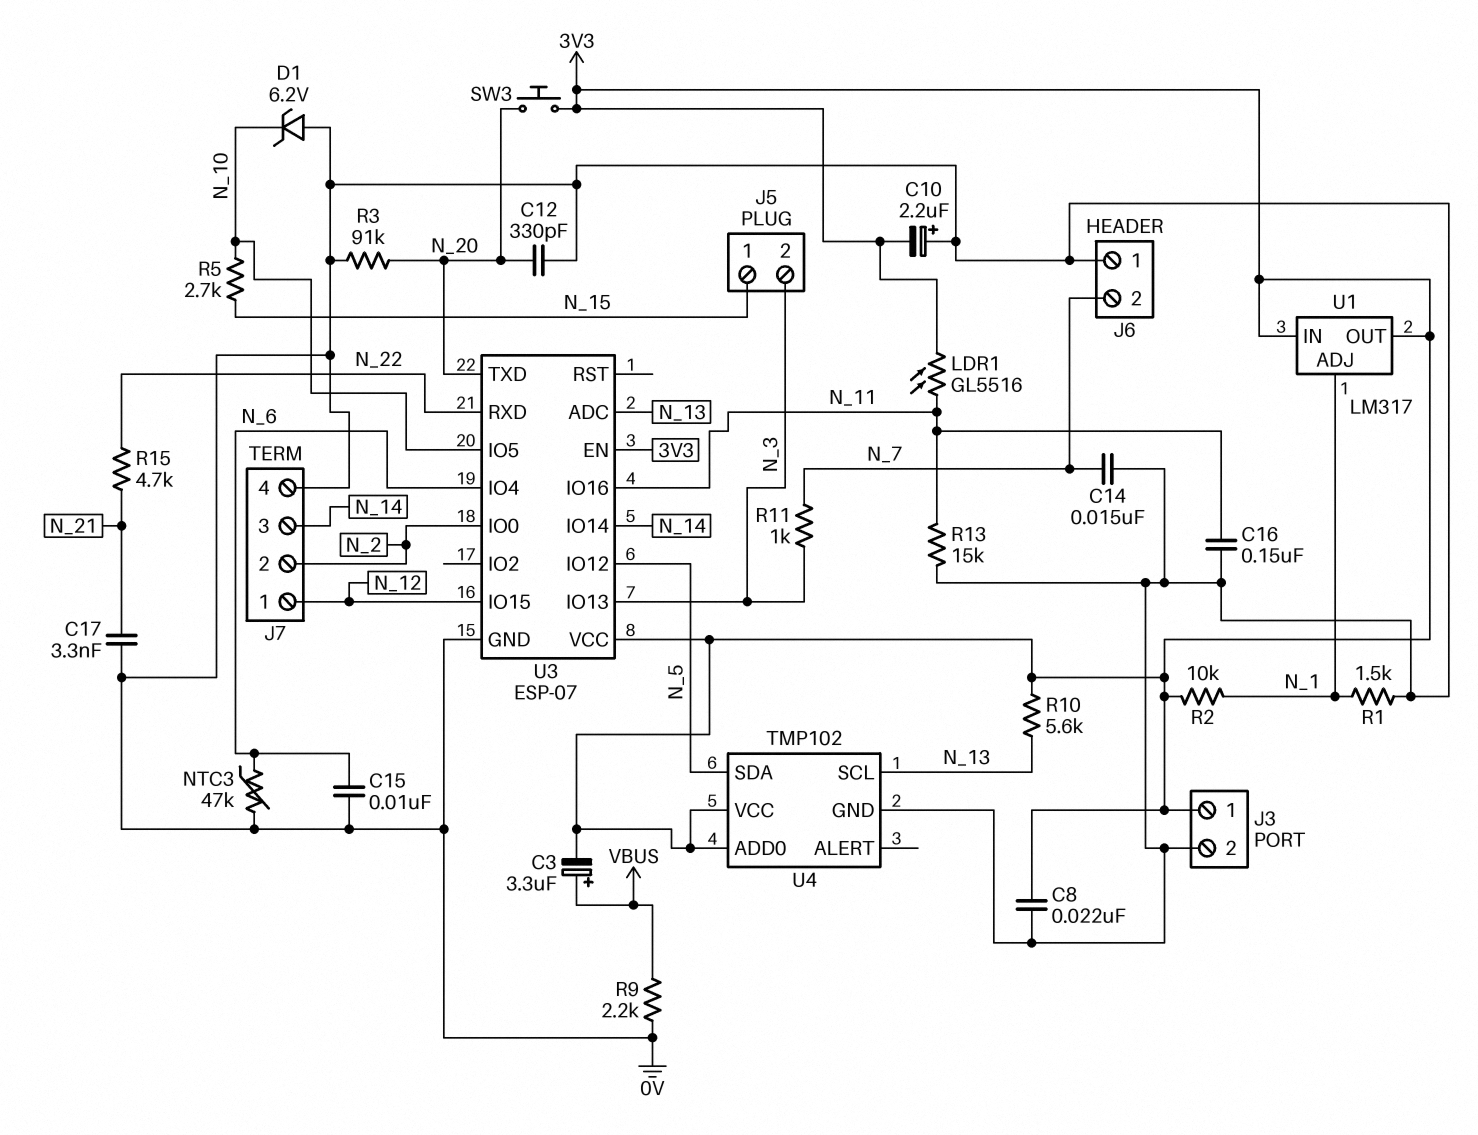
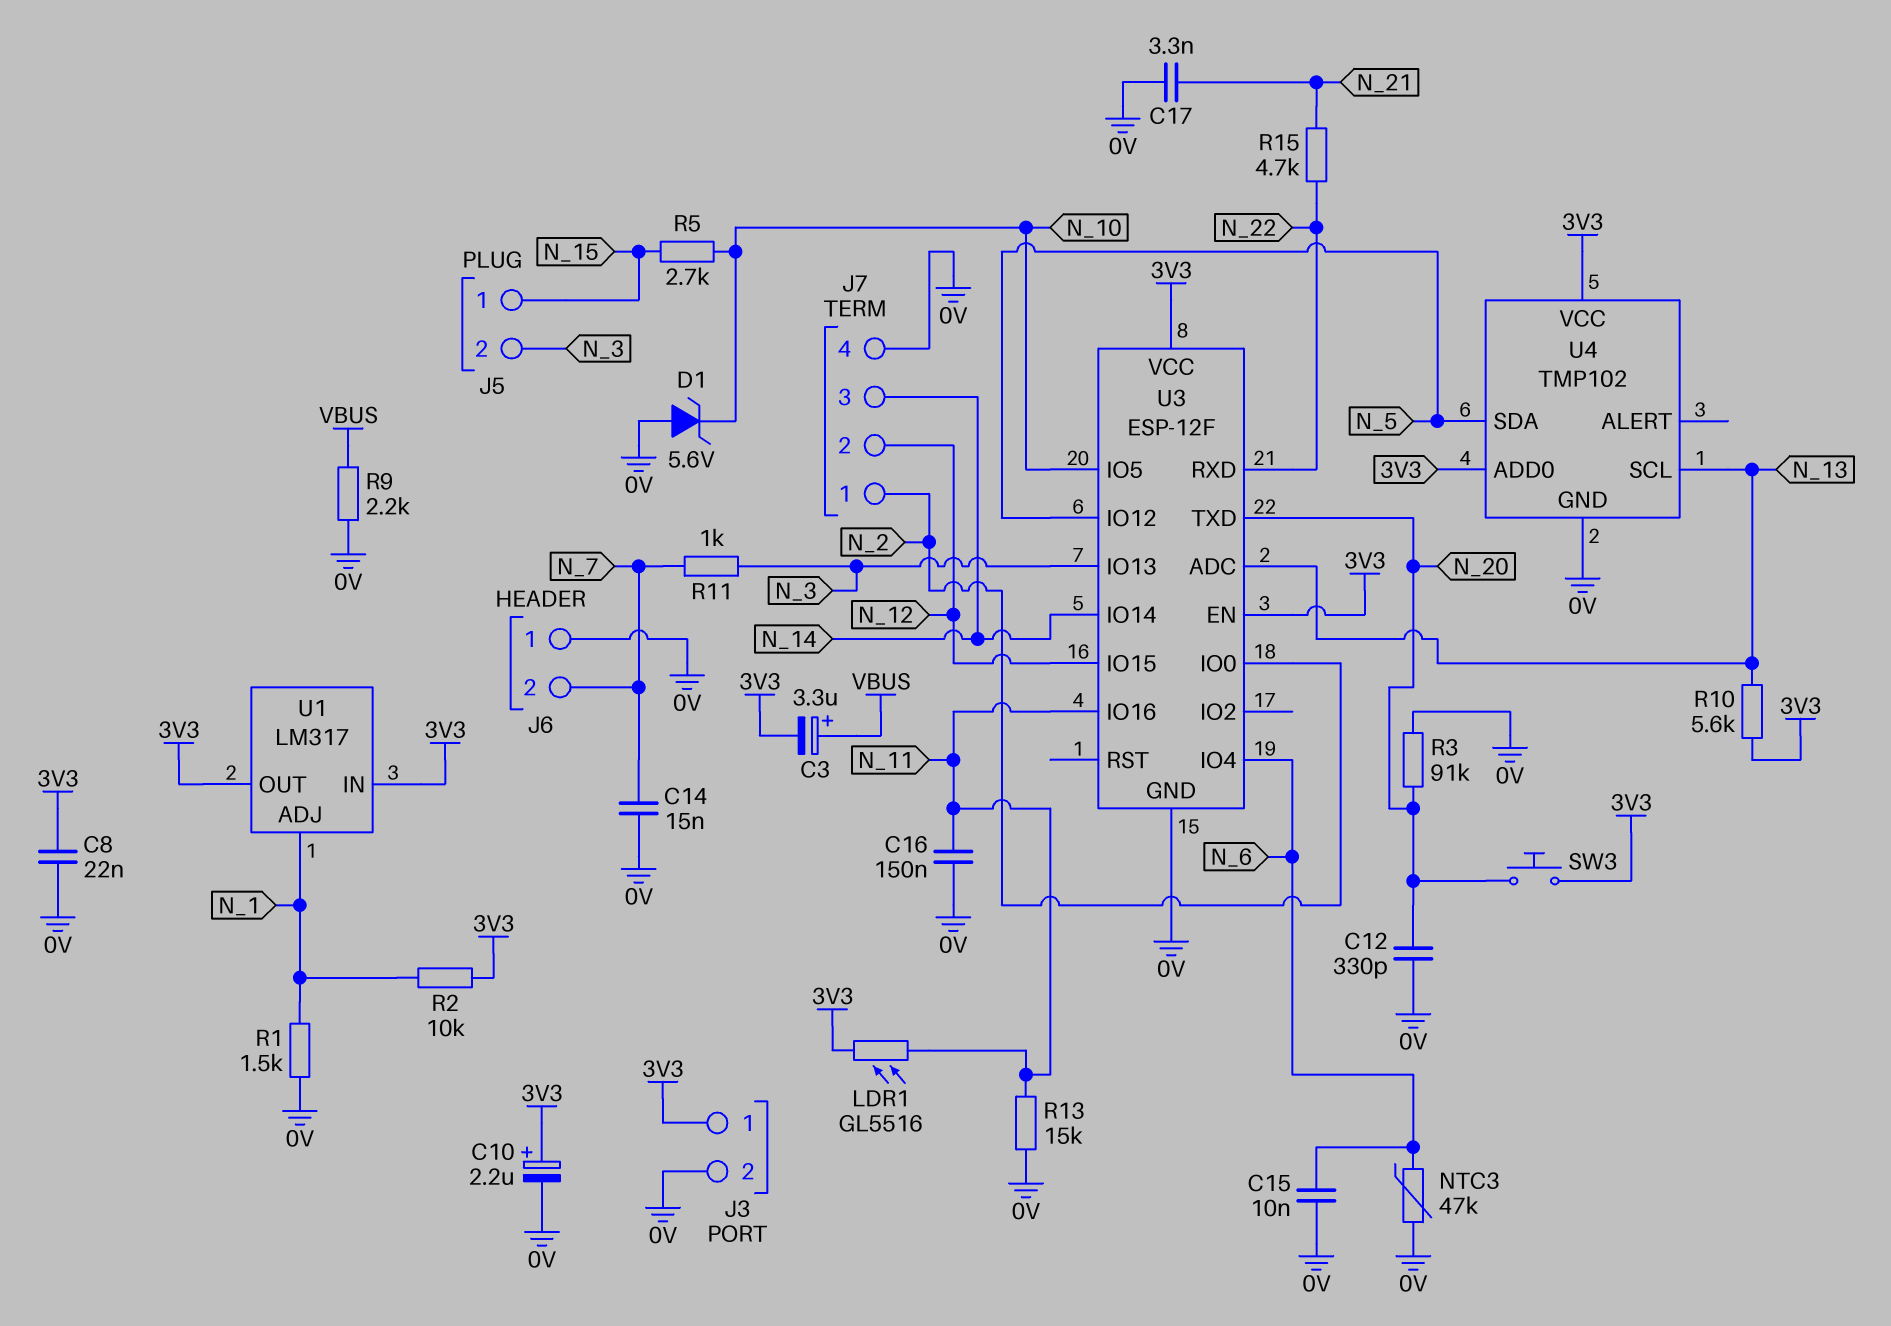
C10: 2.2uF (plus 0V, minus 3V3) -> 2.2uF (plus 3V3, minus 0V)
D1: zener 6.2V (A 0V, K N_10) -> zener 5.6V (A 0V, K N_10)
J7 pin 1: N_12 -> N_2
J7 pin 2: N_2 -> N_12
U3: ESP-07 -> ESP-12F

